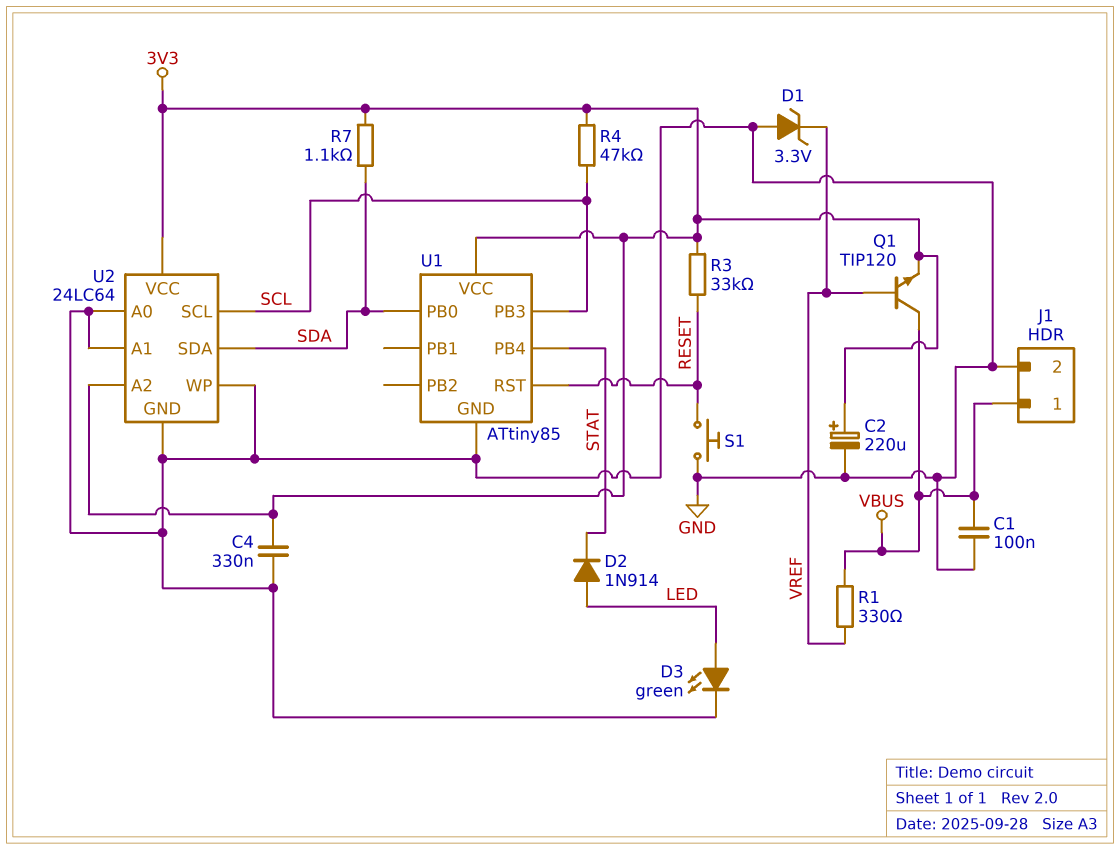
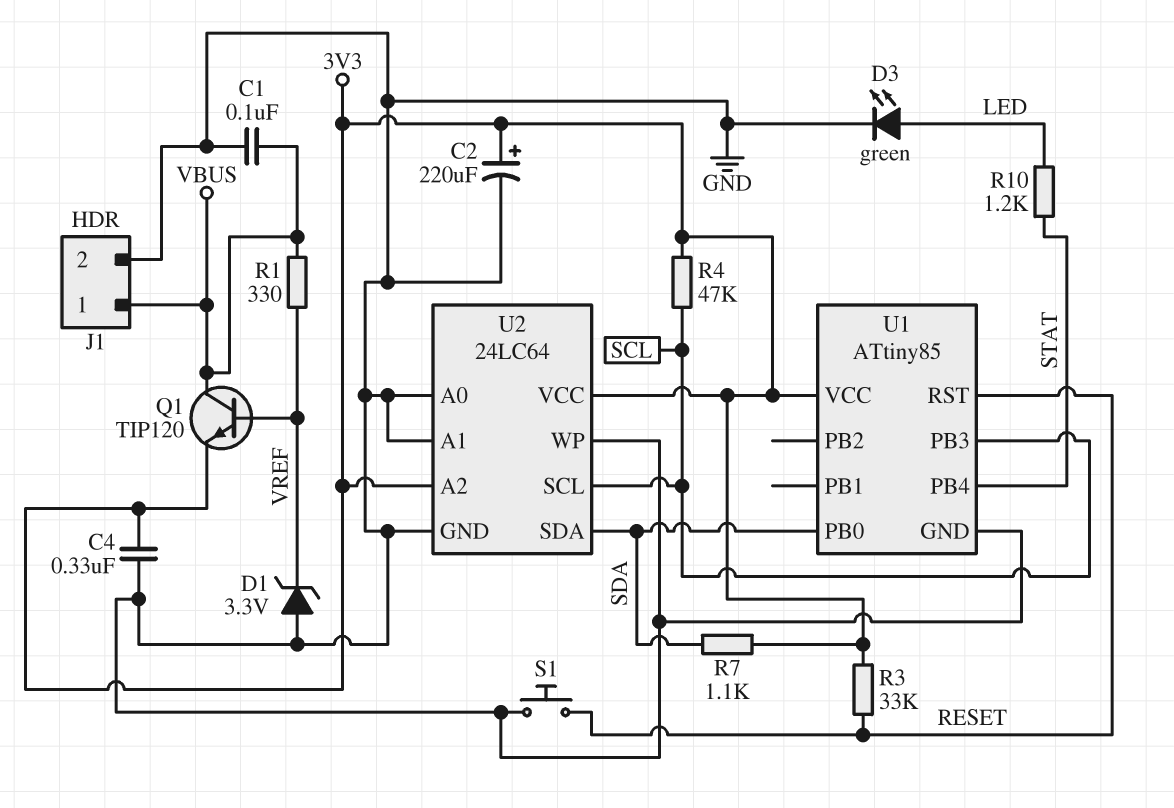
D2: diode 1N914 (A LED, K STAT) -> none
R10: none -> 1.2k (LED, STAT)

